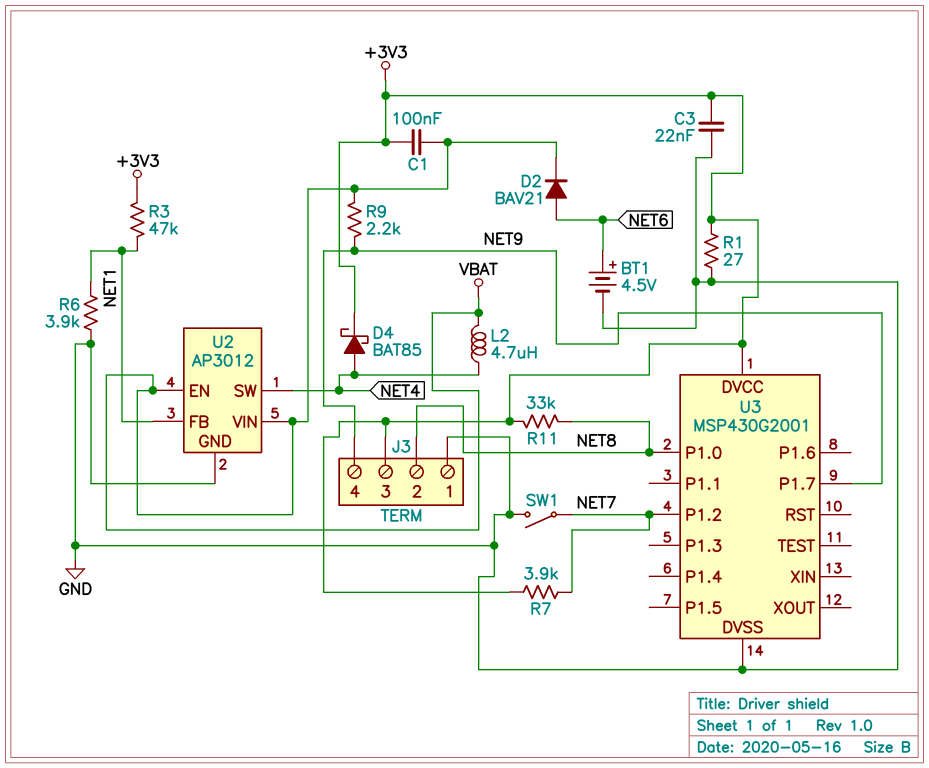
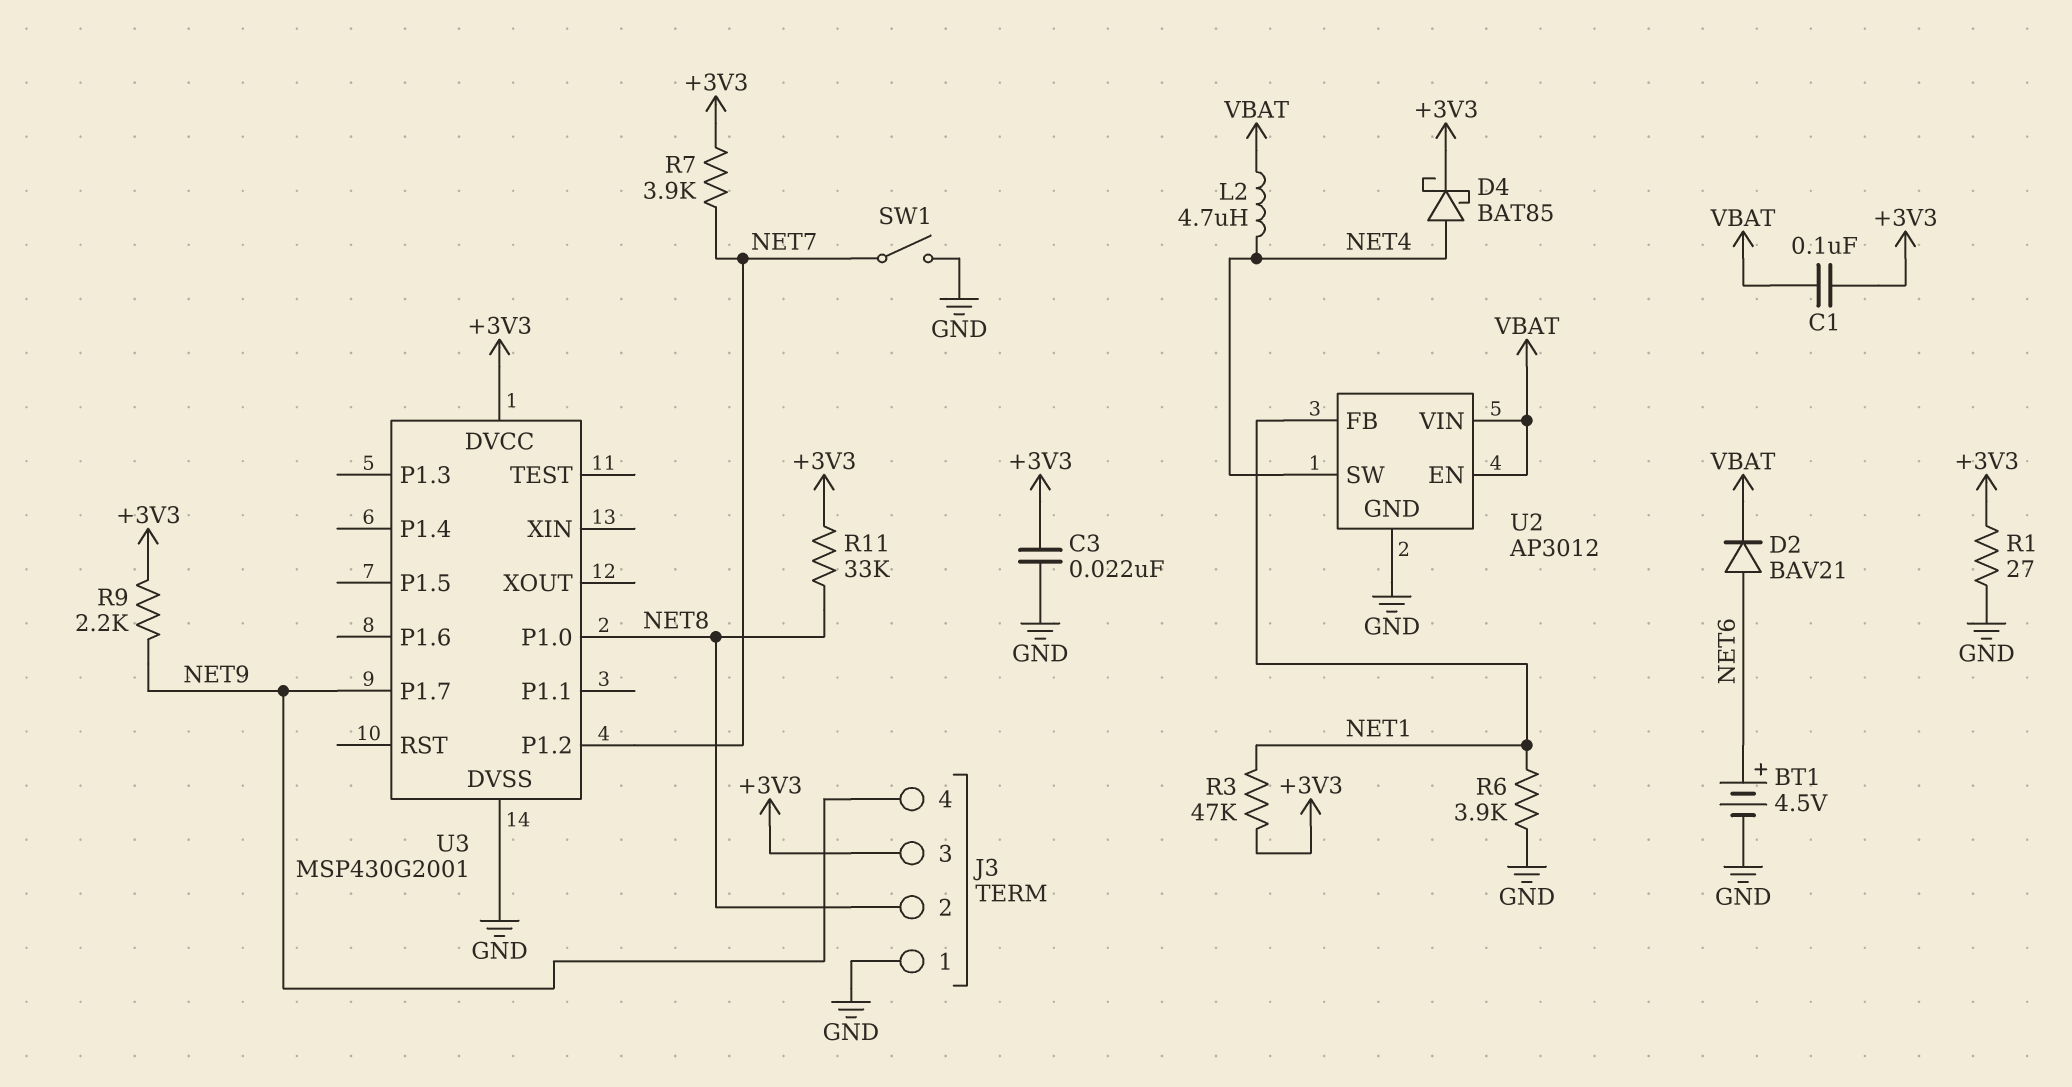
R9: 2.2k (NET9, VBAT) -> 2.2k (+3V3, NET9)

